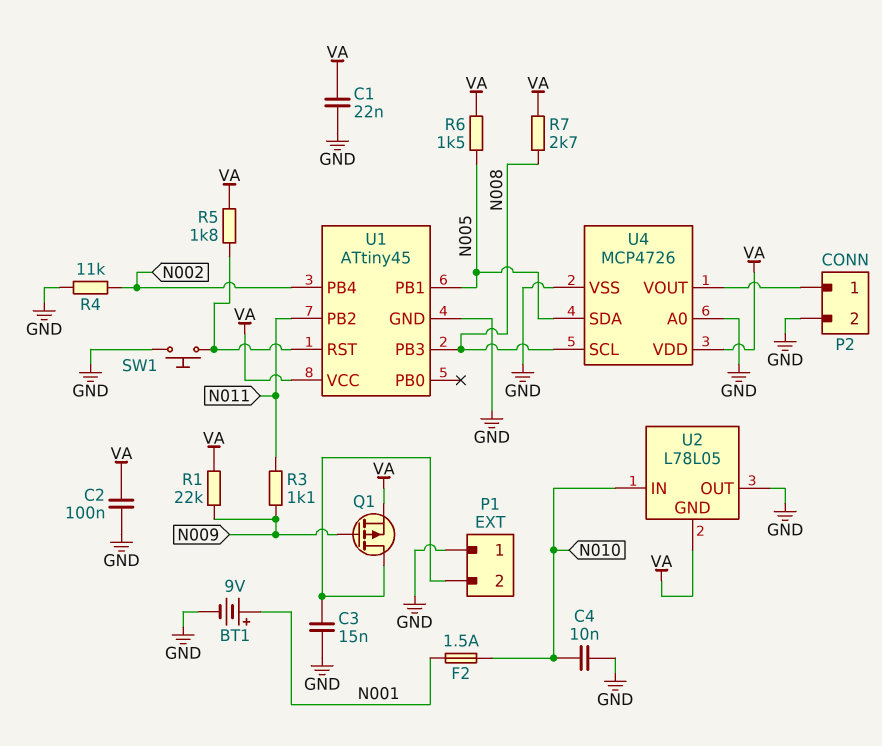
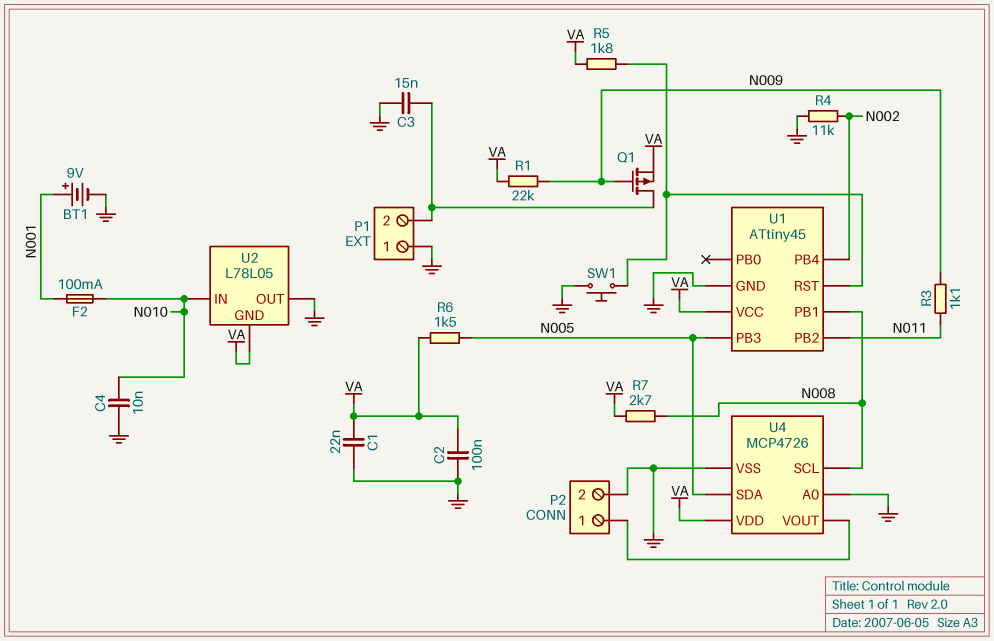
F2: 1.5A (N001, N010) -> 100mA (N001, N010)
U1 pin PB1: N005 -> N008
U1 pin PB3: N008 -> N005

